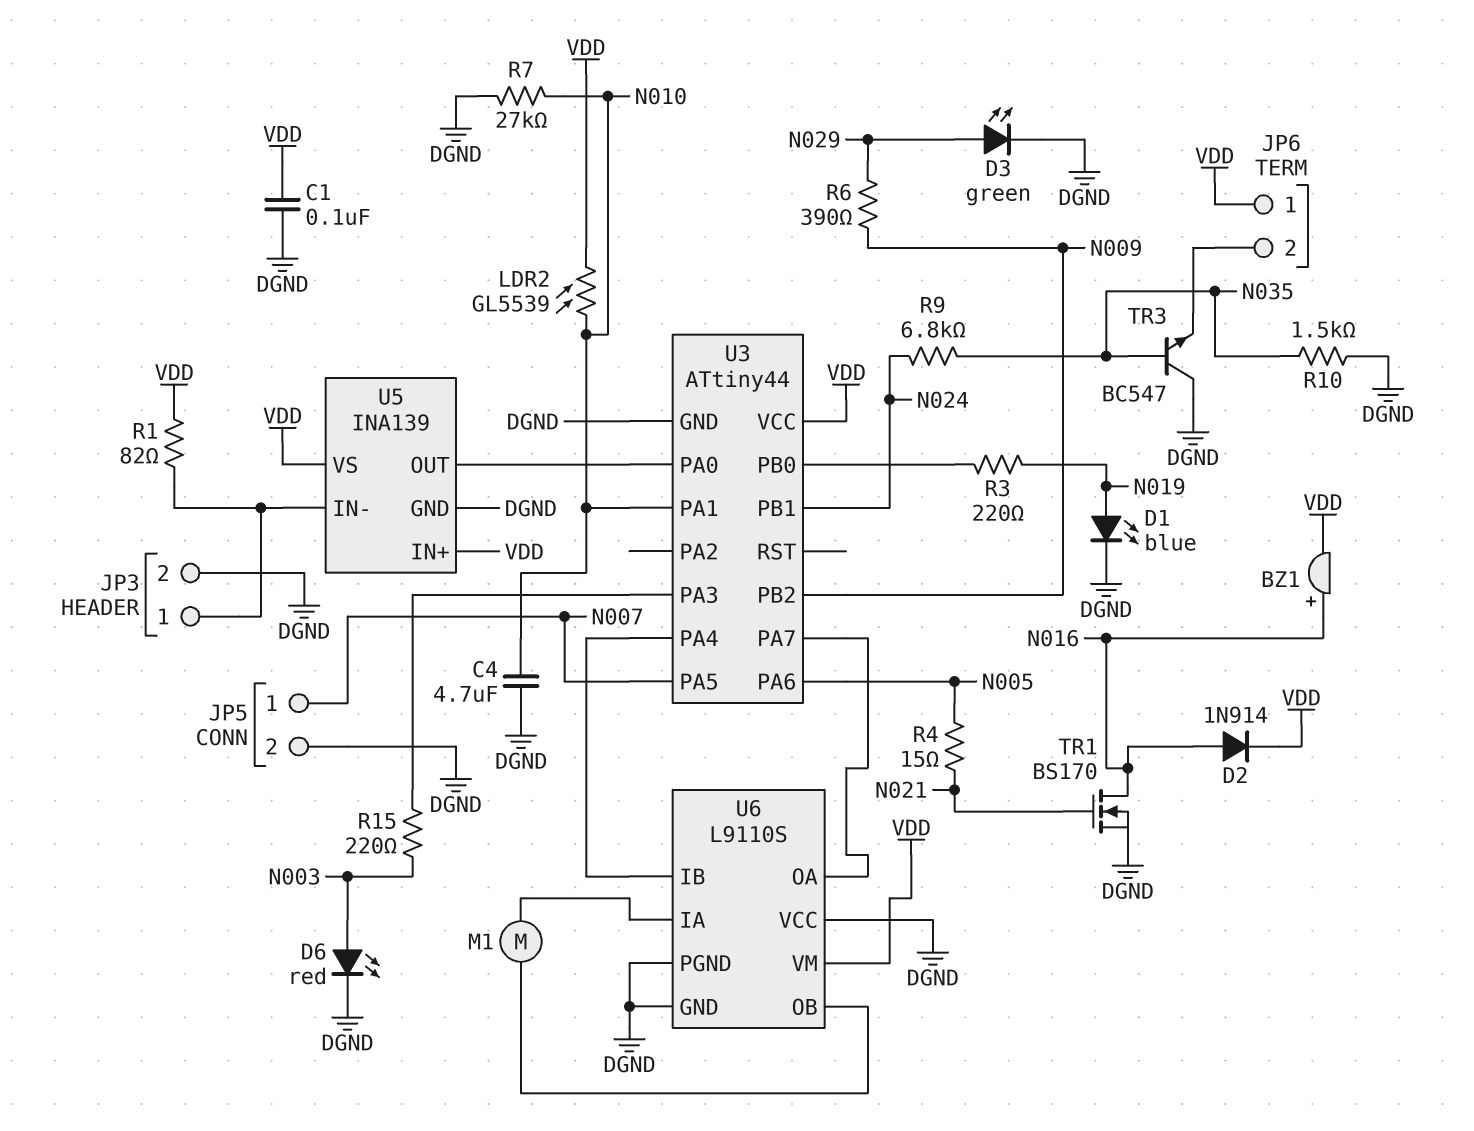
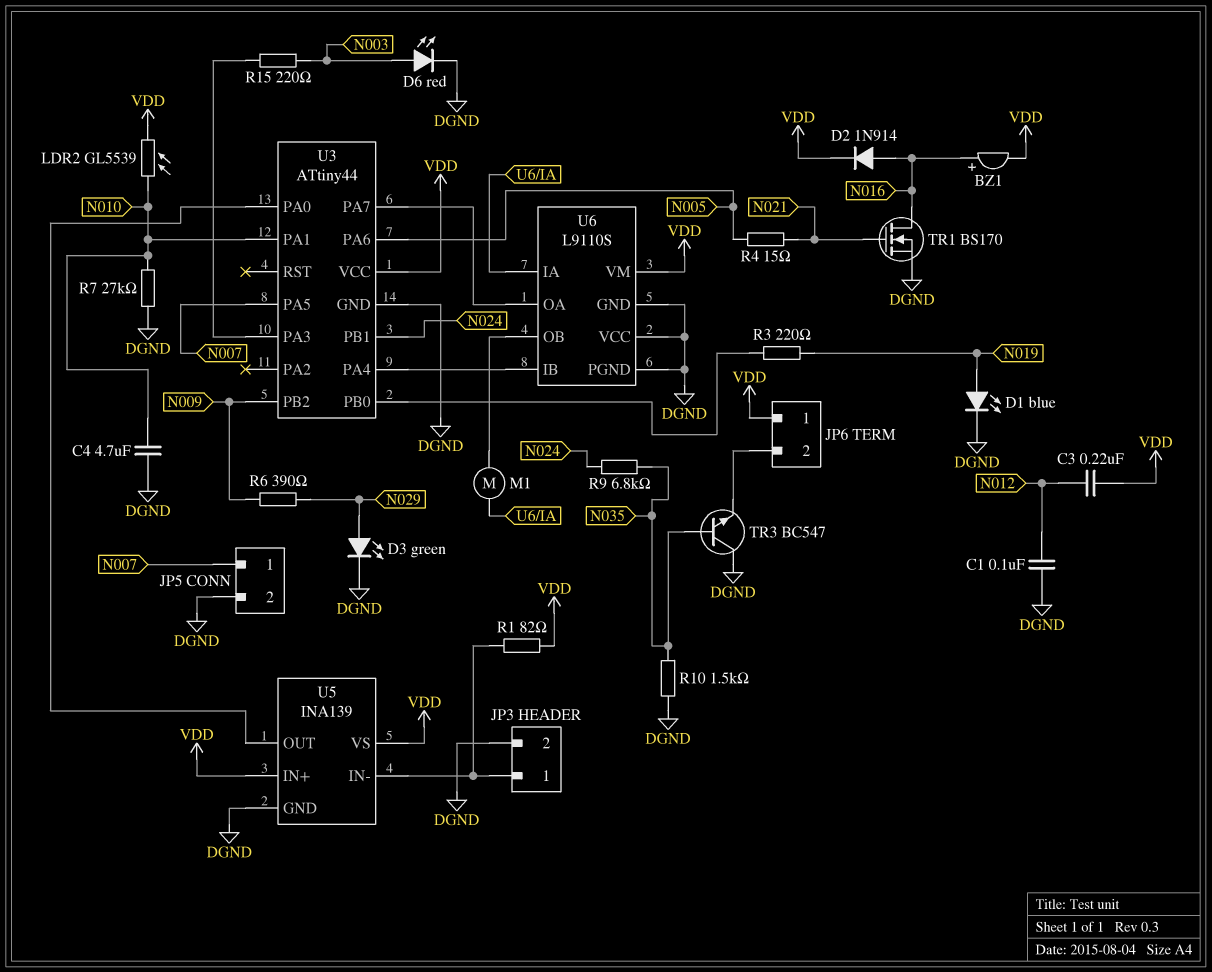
C1: 100nF (DGND, VDD) -> 100nF (DGND, N012)
C3: none -> 220nF (N012, VDD)

